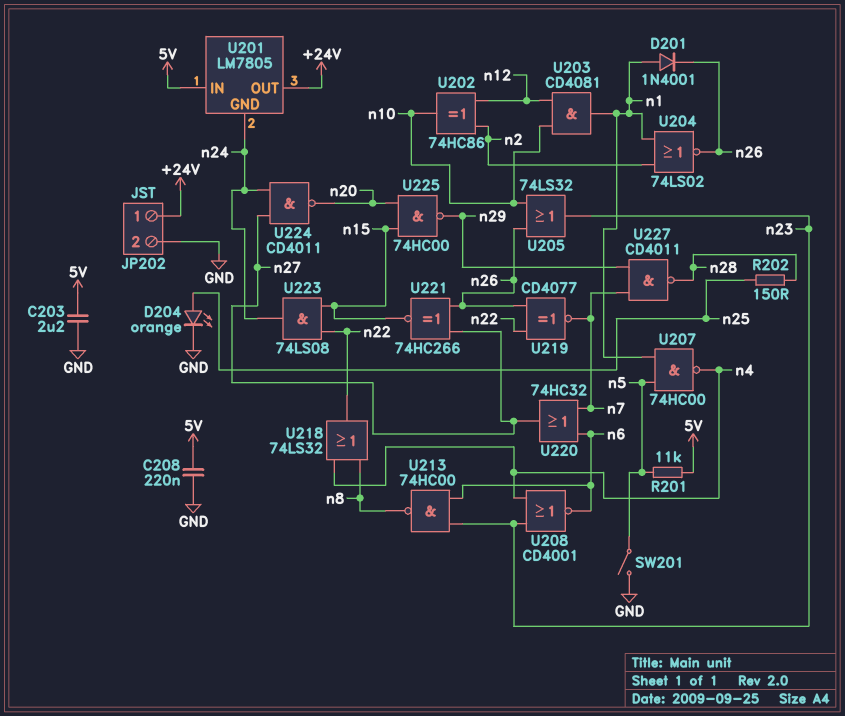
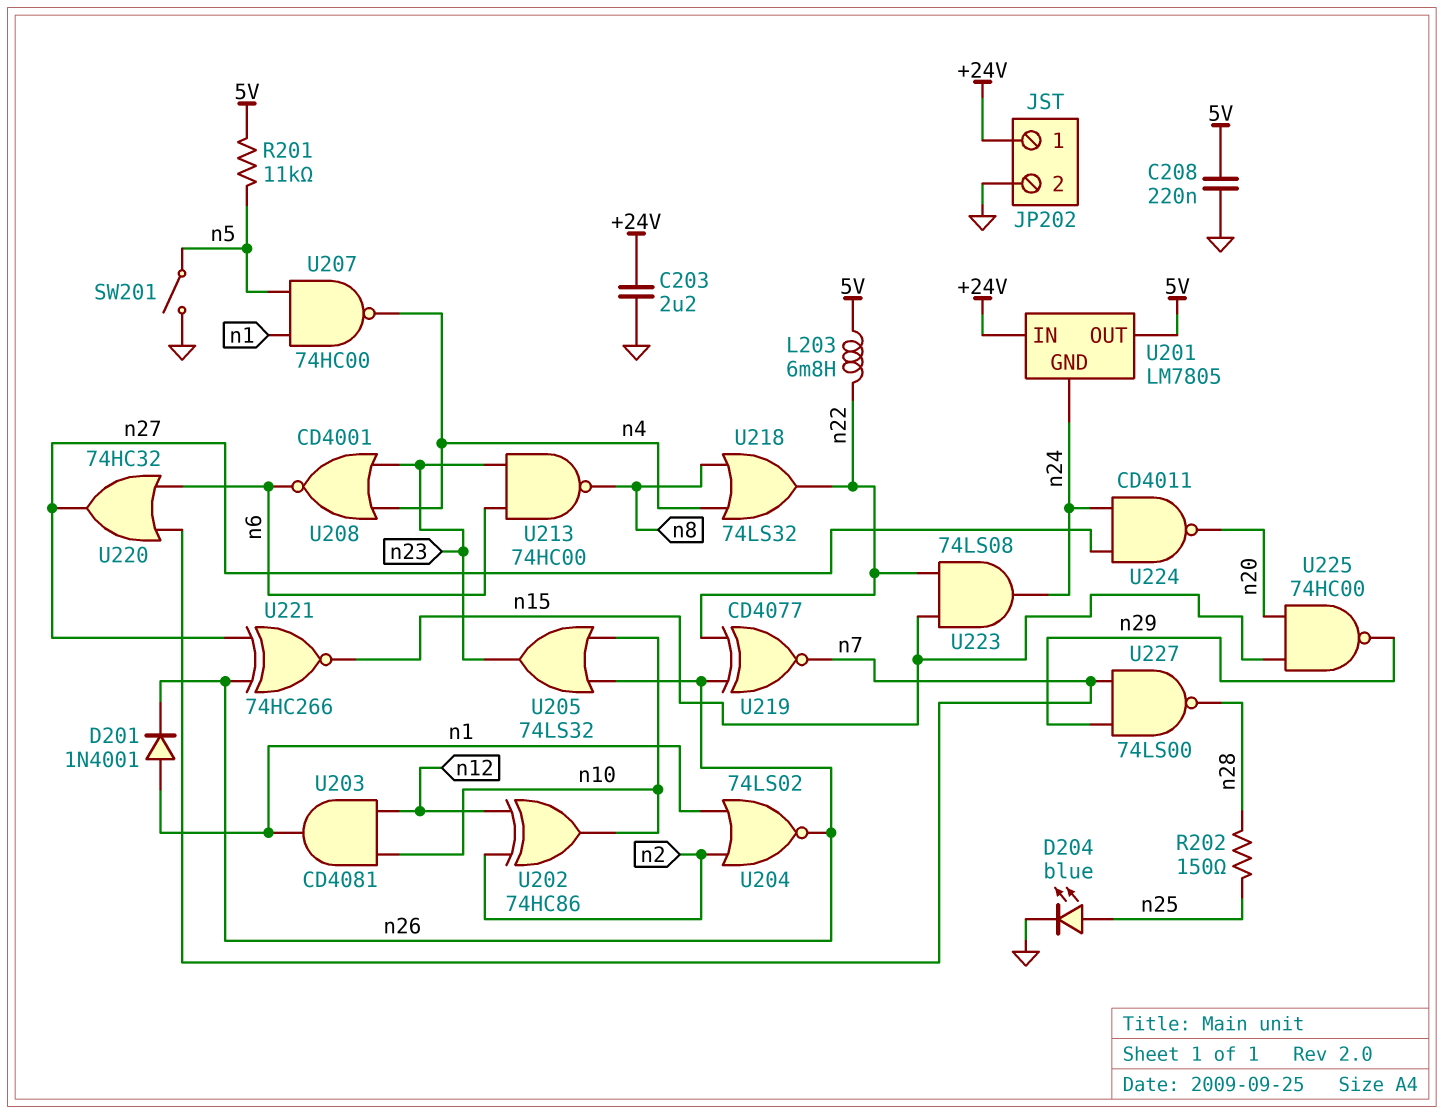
C203: 2.2uF (5V, GND) -> 2.2uF (+24V, GND)
D204: LED orange (A n25, K GND) -> LED blue (A n25, K GND)
L203: none -> 6.8mH (5V, n22)
U201 pin IN: 5V -> +24V
U201 pin OUT: +24V -> 5V
U227: NAND CD4011 (in n7, in n29, out n28) -> NAND 74LS00 (in n7, in n29, out n28)

